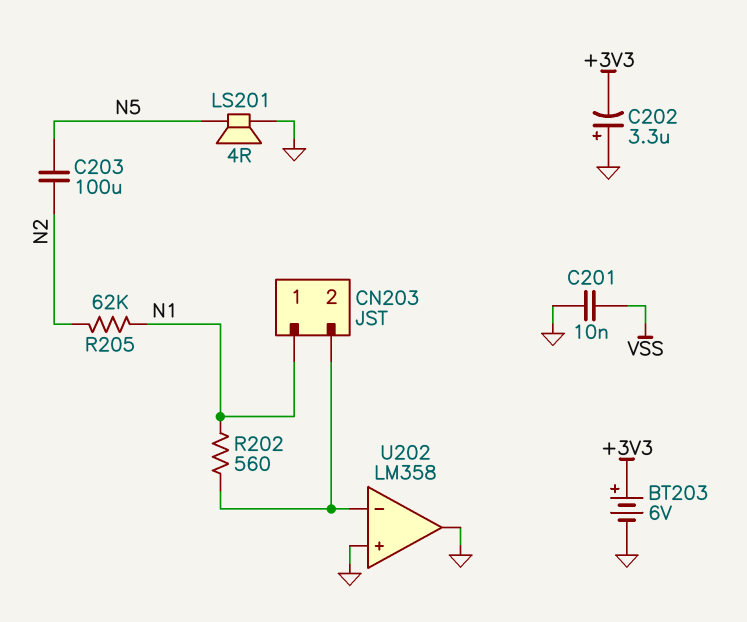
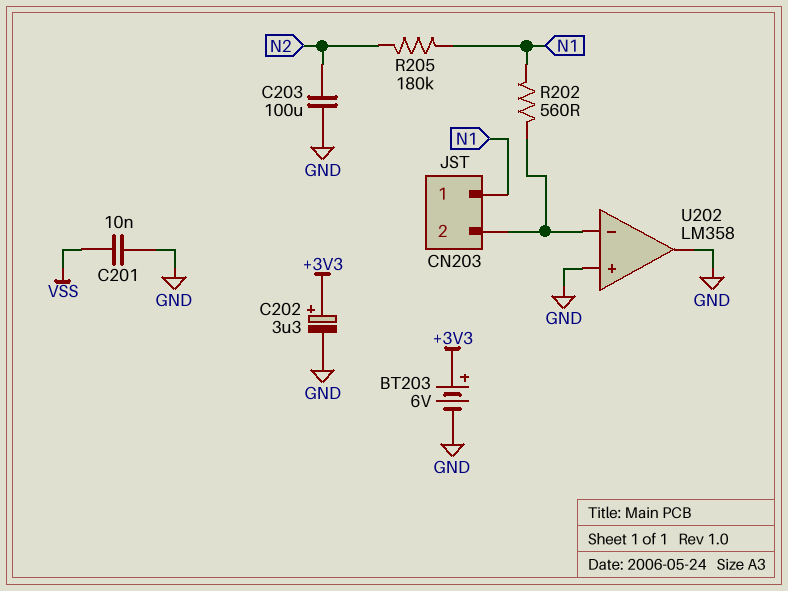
C202: 3.3uF (plus GND, minus +3V3) -> 3.3uF (plus +3V3, minus GND)
C203: 100uF (N2, N5) -> 100uF (GND, N2)
LS201: speaker 4R (GND, N5) -> none
R205: 62k (N1, N2) -> 180k (N1, N2)

